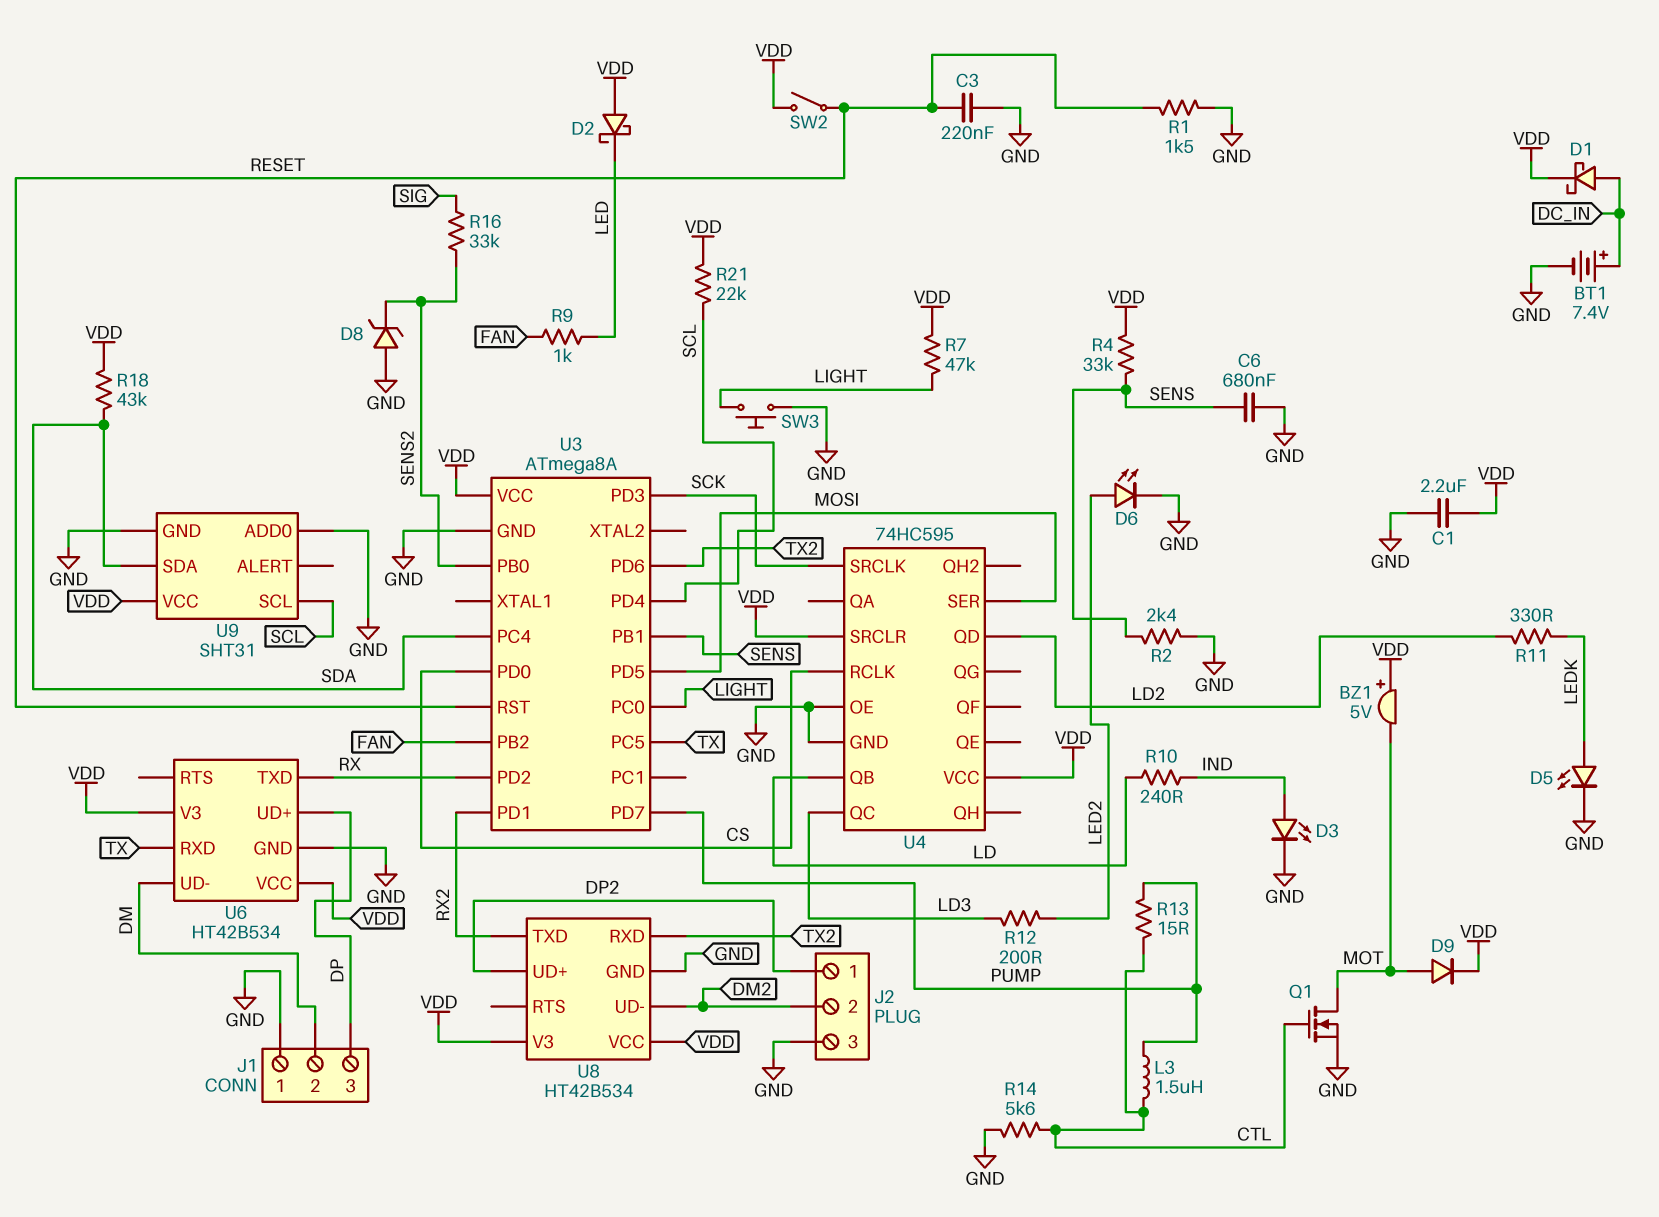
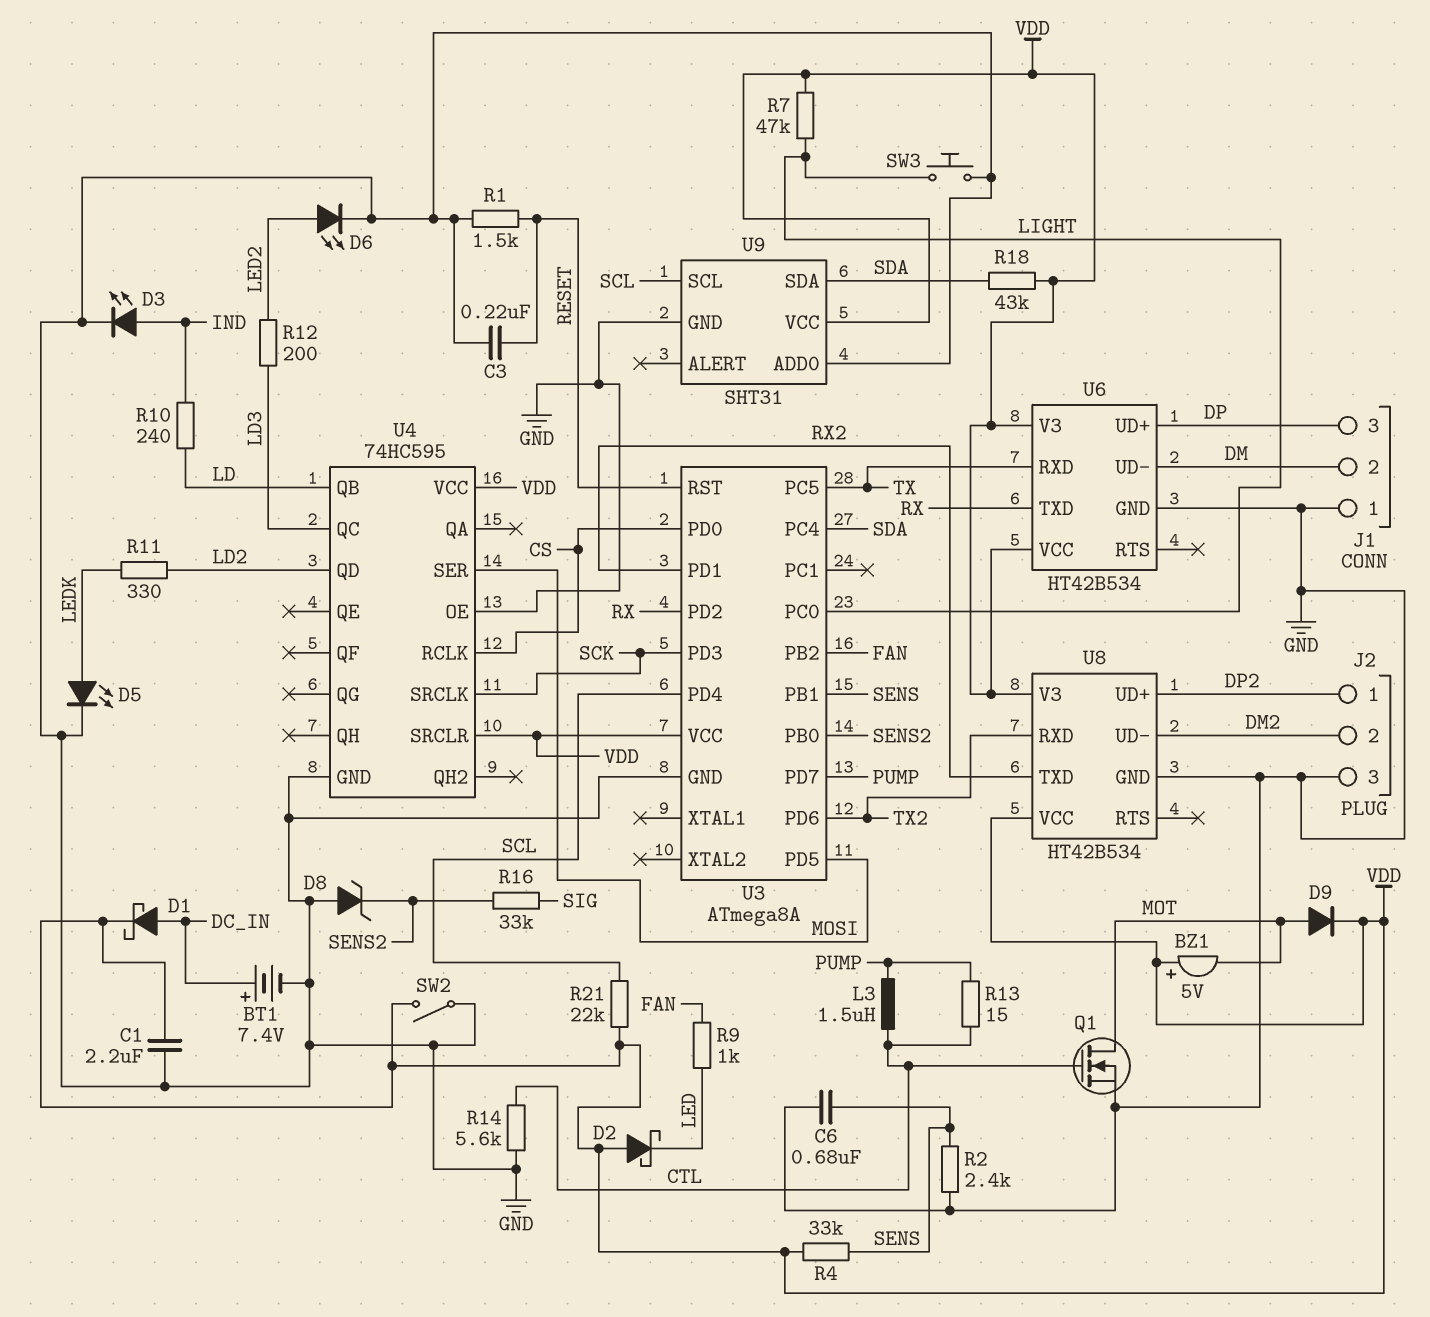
SW2: switch (RESET, VDD) -> switch (GND, VDD)

